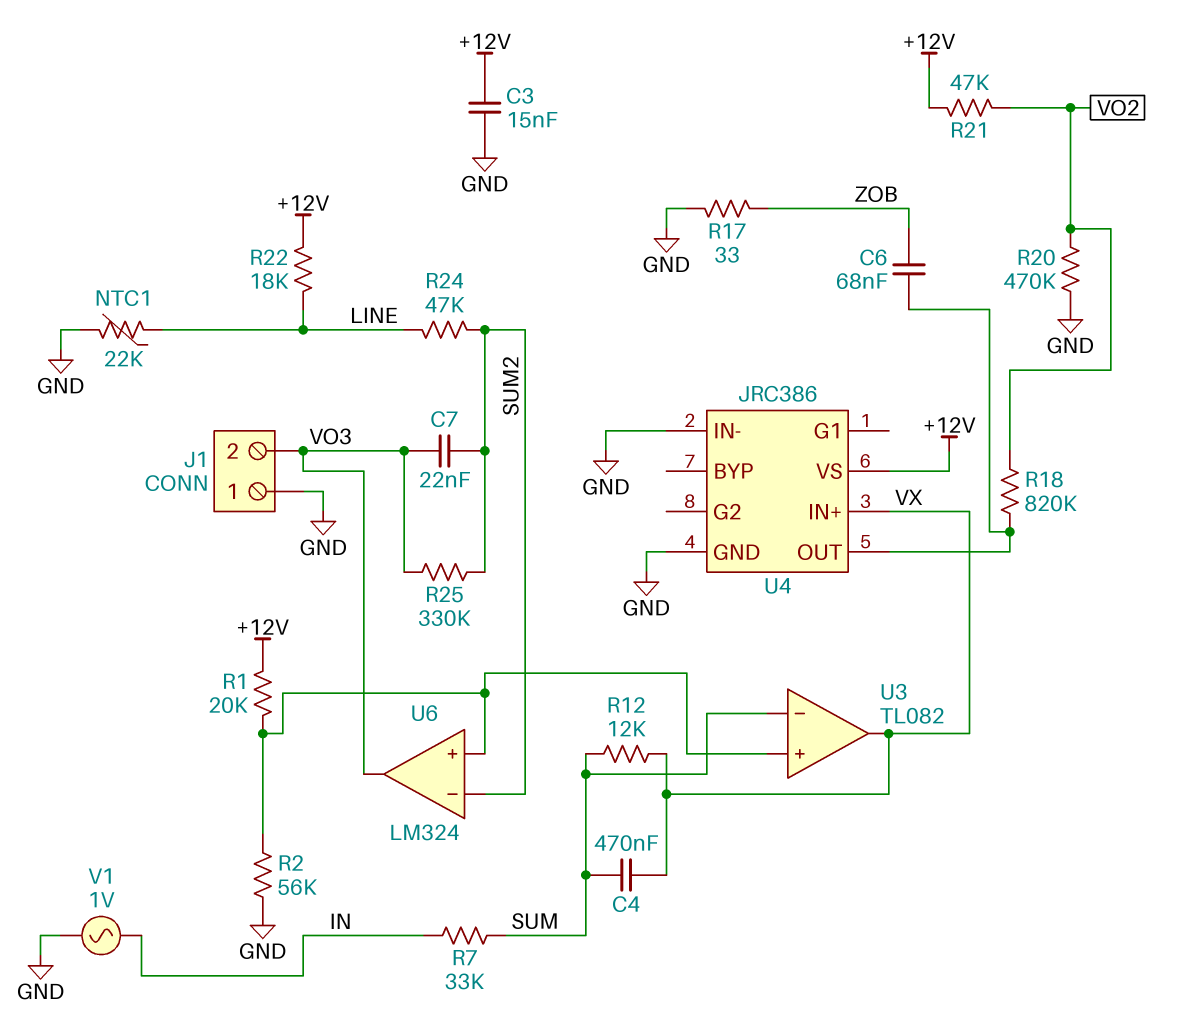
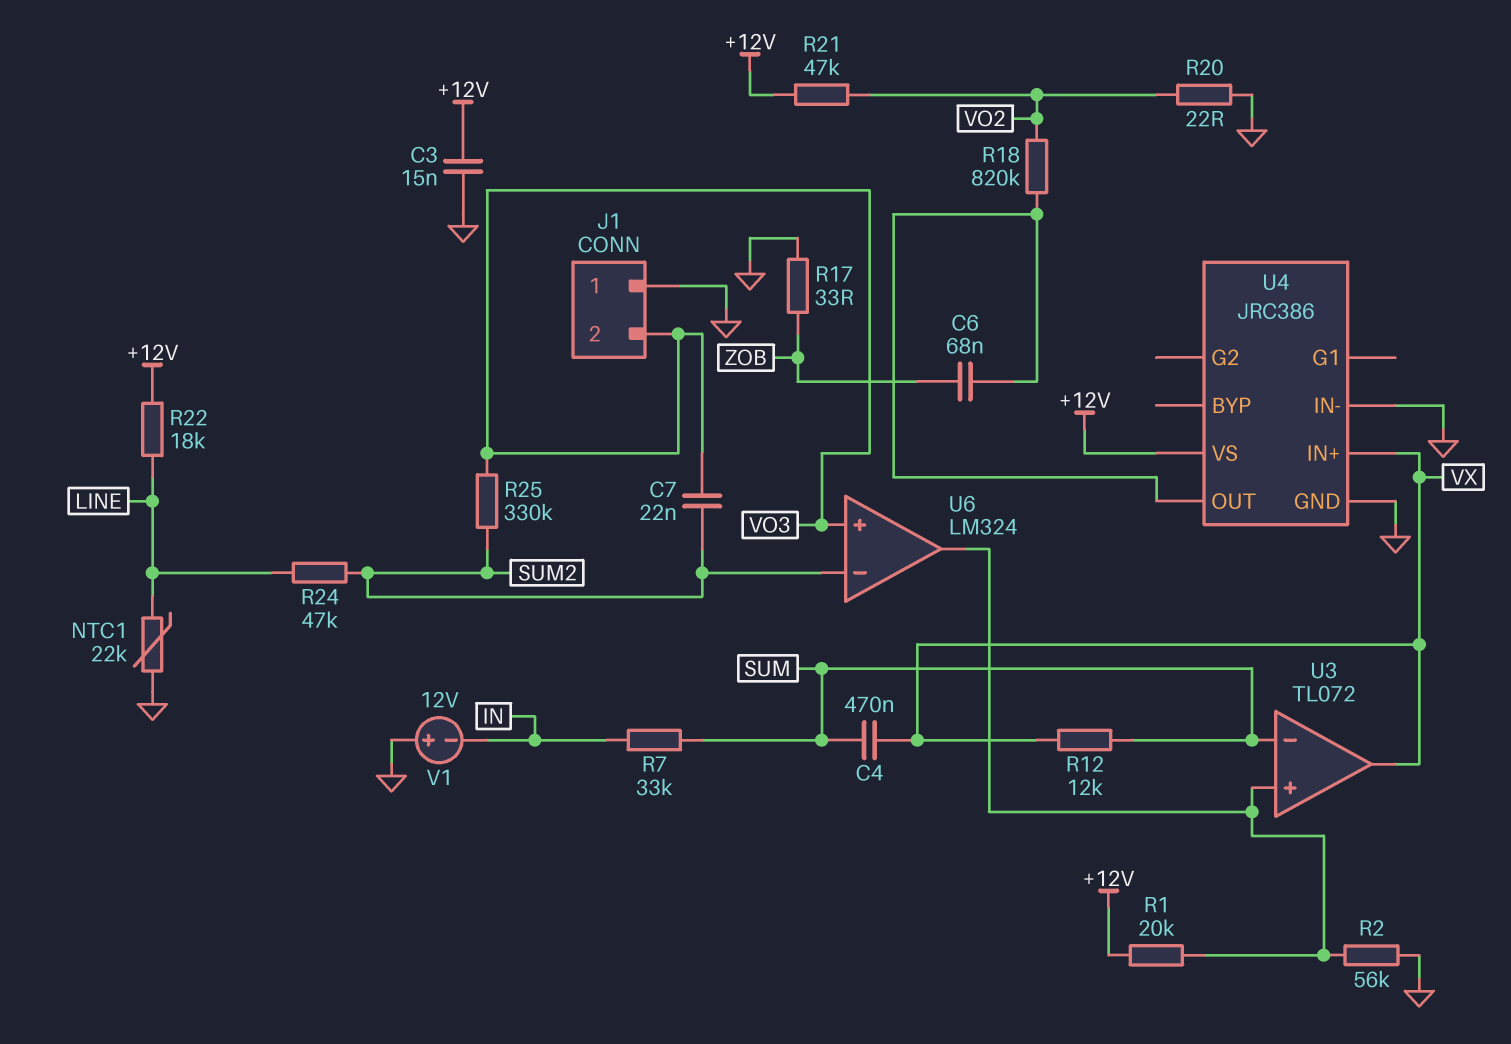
R20: 470k (GND, VO2) -> 22 (GND, VO2)
U3: TL082 -> TL072
U6 pin in+: U3/in+ -> VO3
U6 pin out: VO3 -> U3/in+
V1: AC 1V (GND, IN) -> 12V (plus GND, minus IN)

